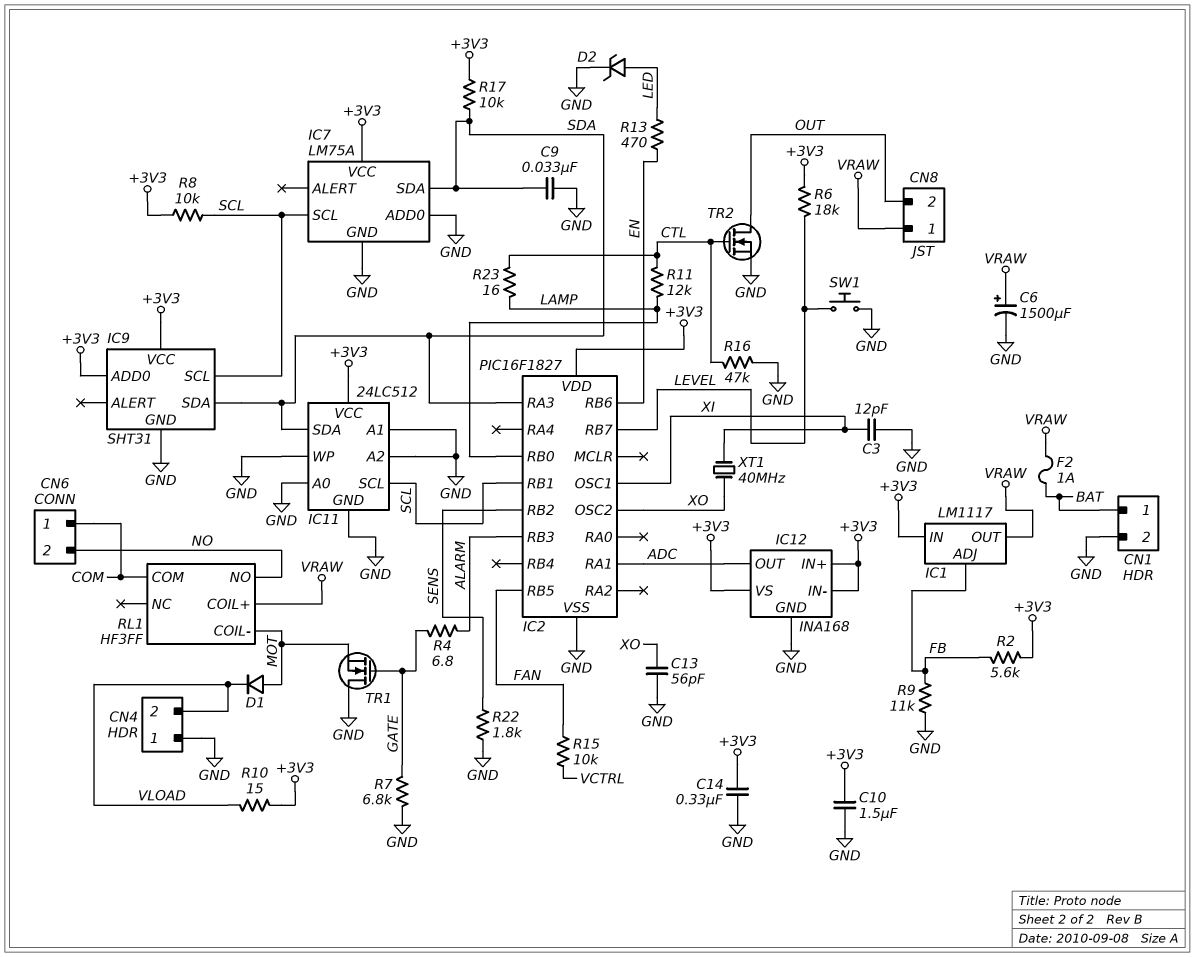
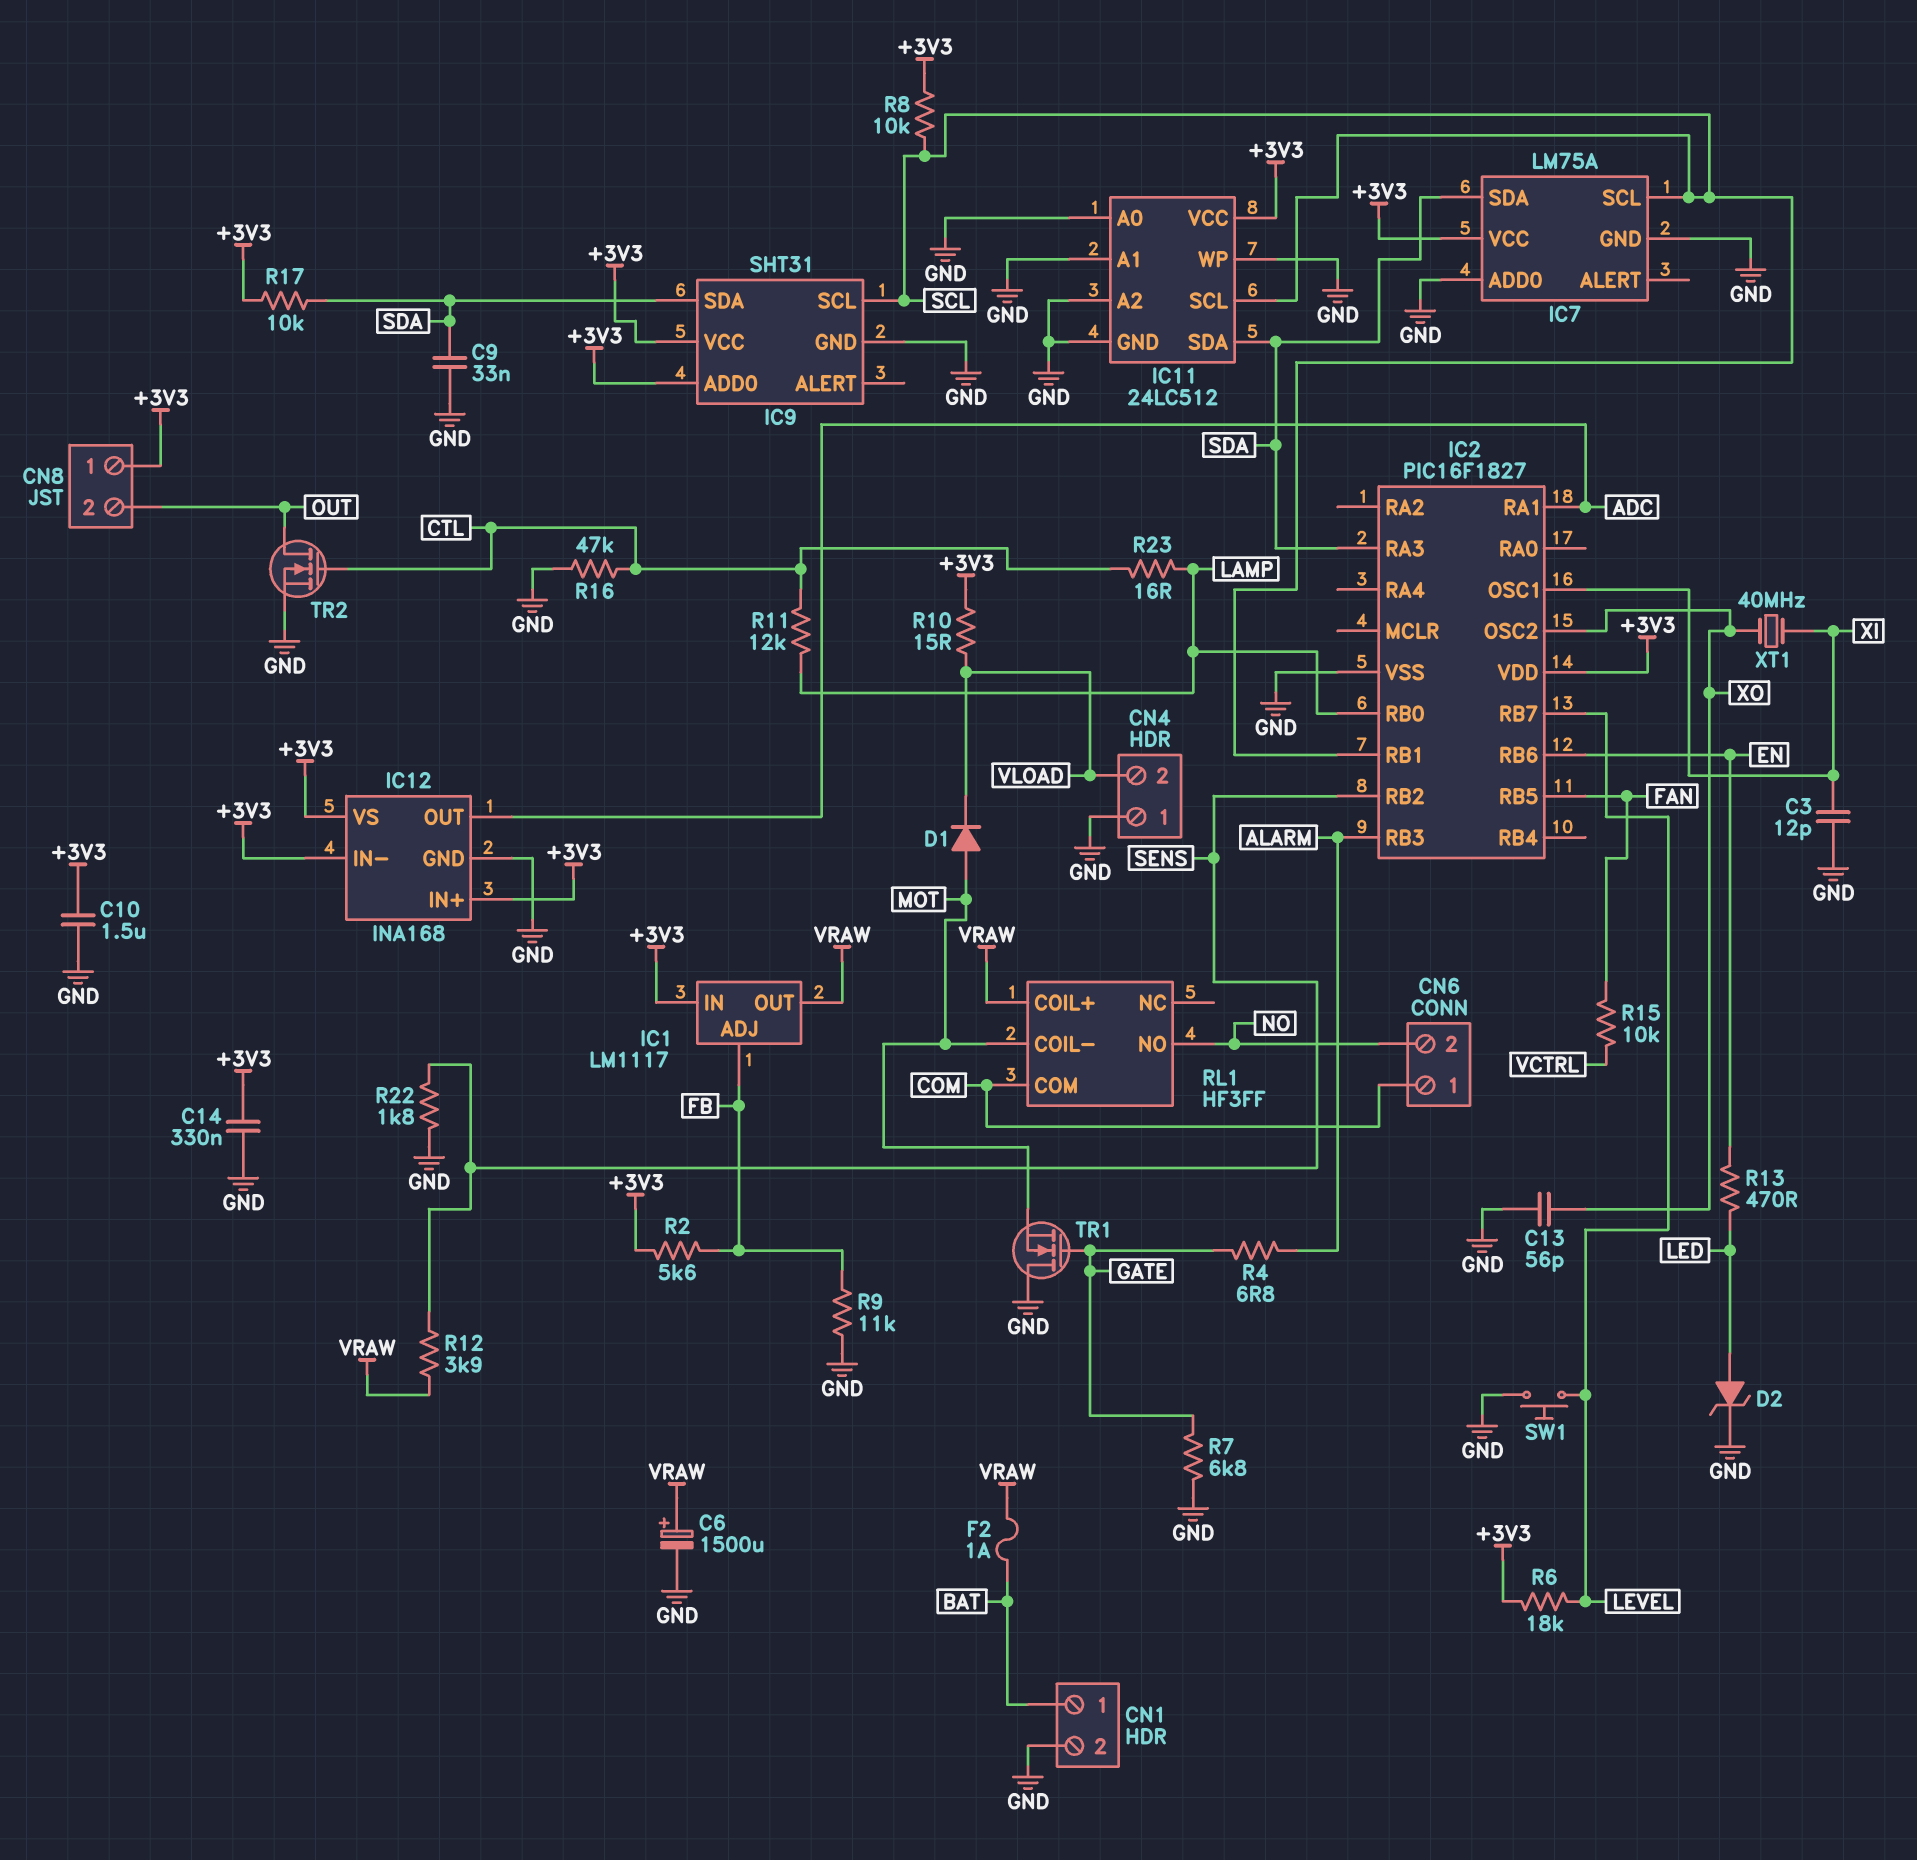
CN8 pin 1: VRAW -> +3V3
R12: none -> 3.9k (SENS, VRAW)

